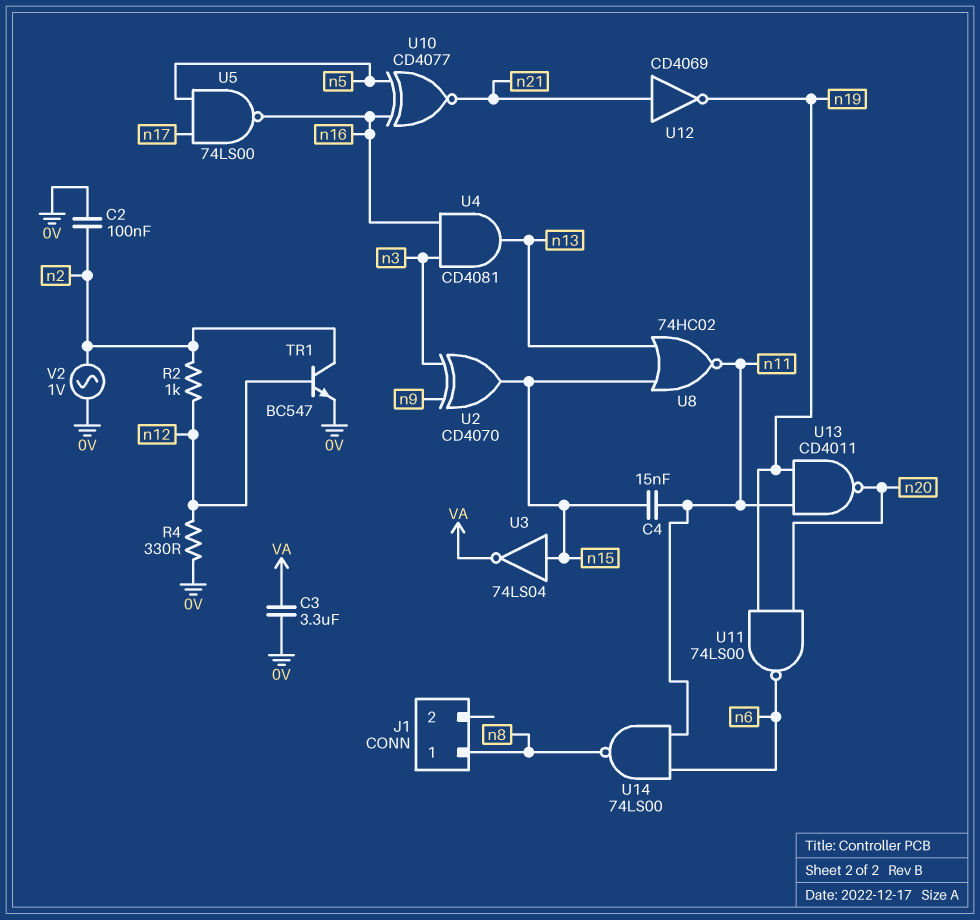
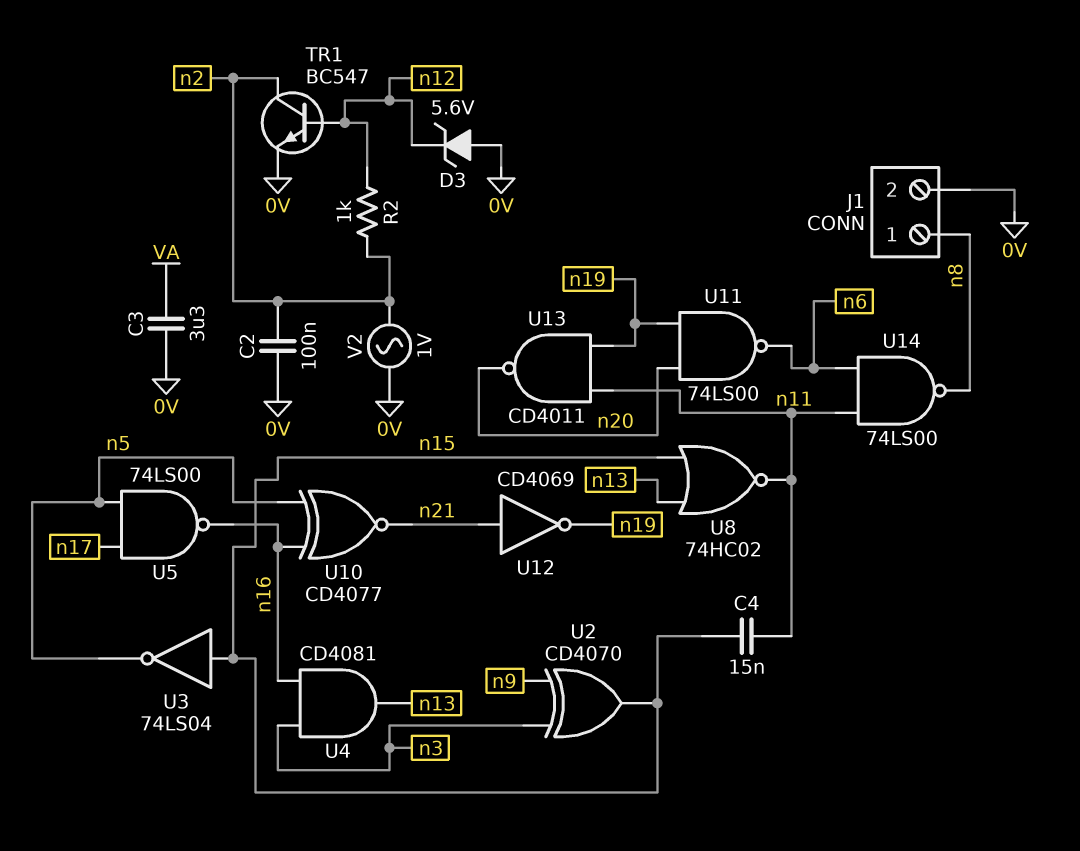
D3: none -> zener 5.6V (A 0V, K n12)
J1 pin 2: none -> 0V
R4: 330 (0V, n12) -> none
U3: NOT 74LS04 (in n15, out VA) -> NOT 74LS04 (in n15, out n5)

